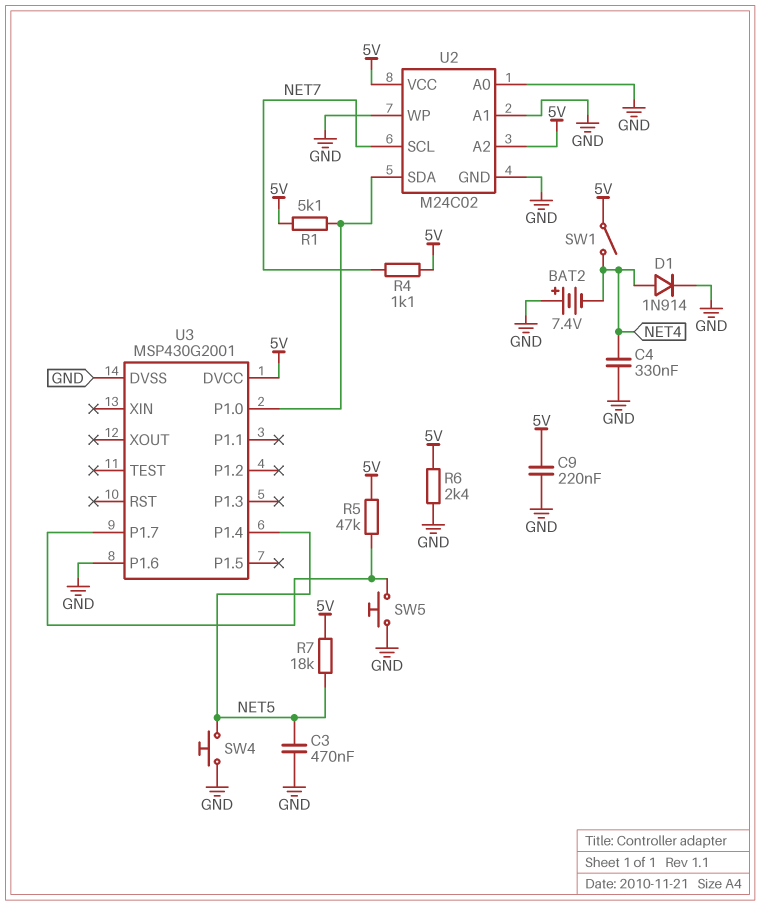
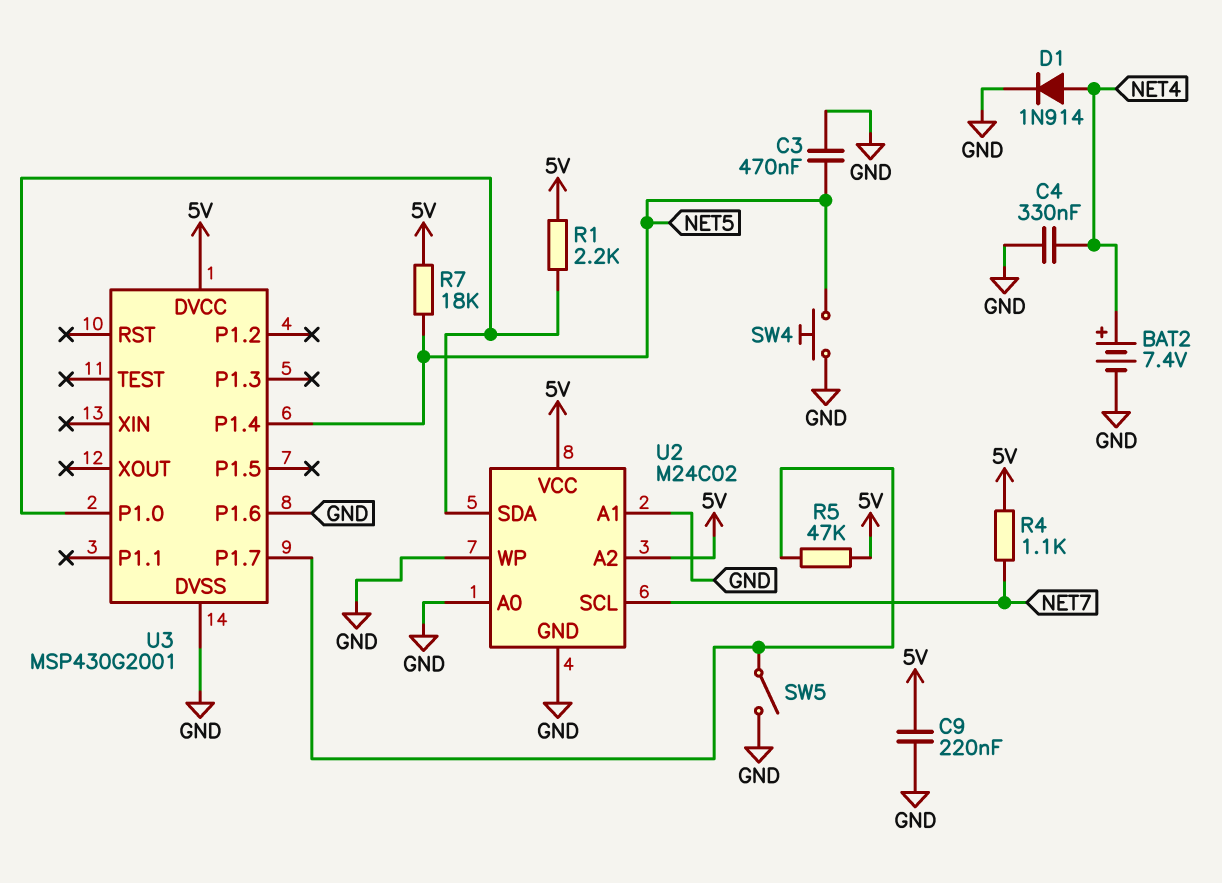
BAT2: 7.4V (plus GND, minus NET4) -> 7.4V (plus NET4, minus GND)
R1: 5.1k (5V, U2/SDA) -> 2.2k (5V, U2/SDA)
R6: 2.4k (5V, GND) -> none
SW1: switch (5V, NET4) -> none
SW5: button (GND, U3/P1.7) -> switch (GND, U3/P1.7)

